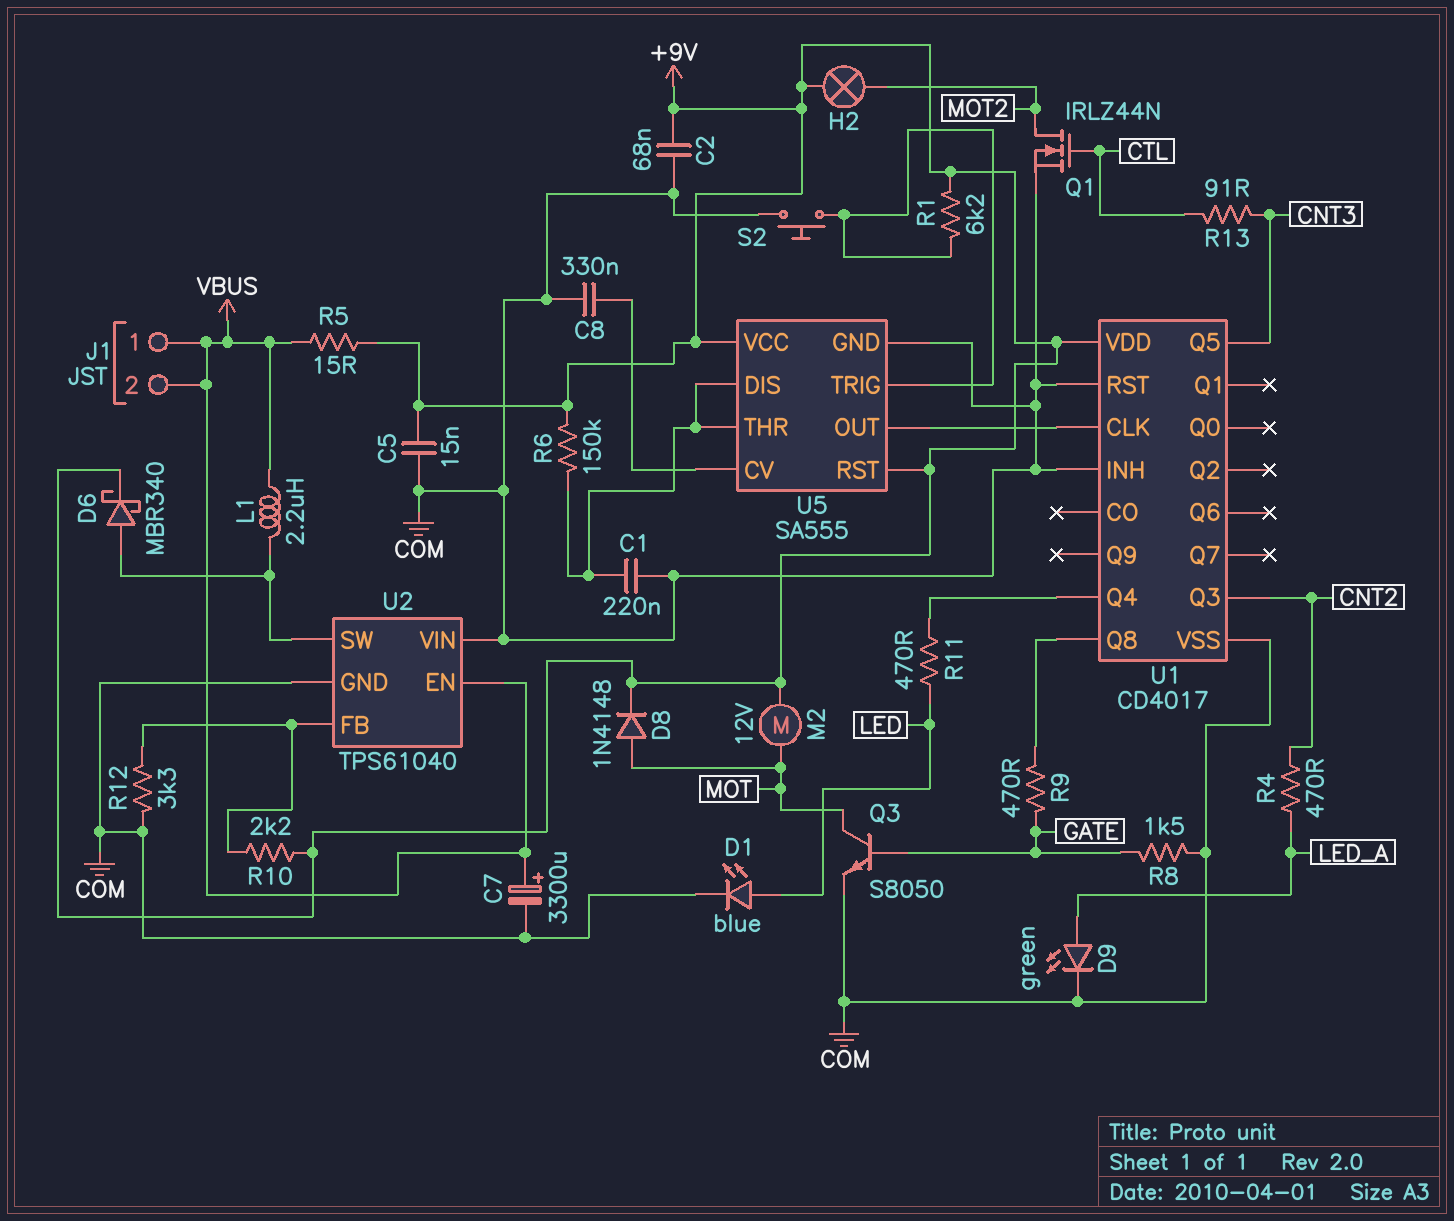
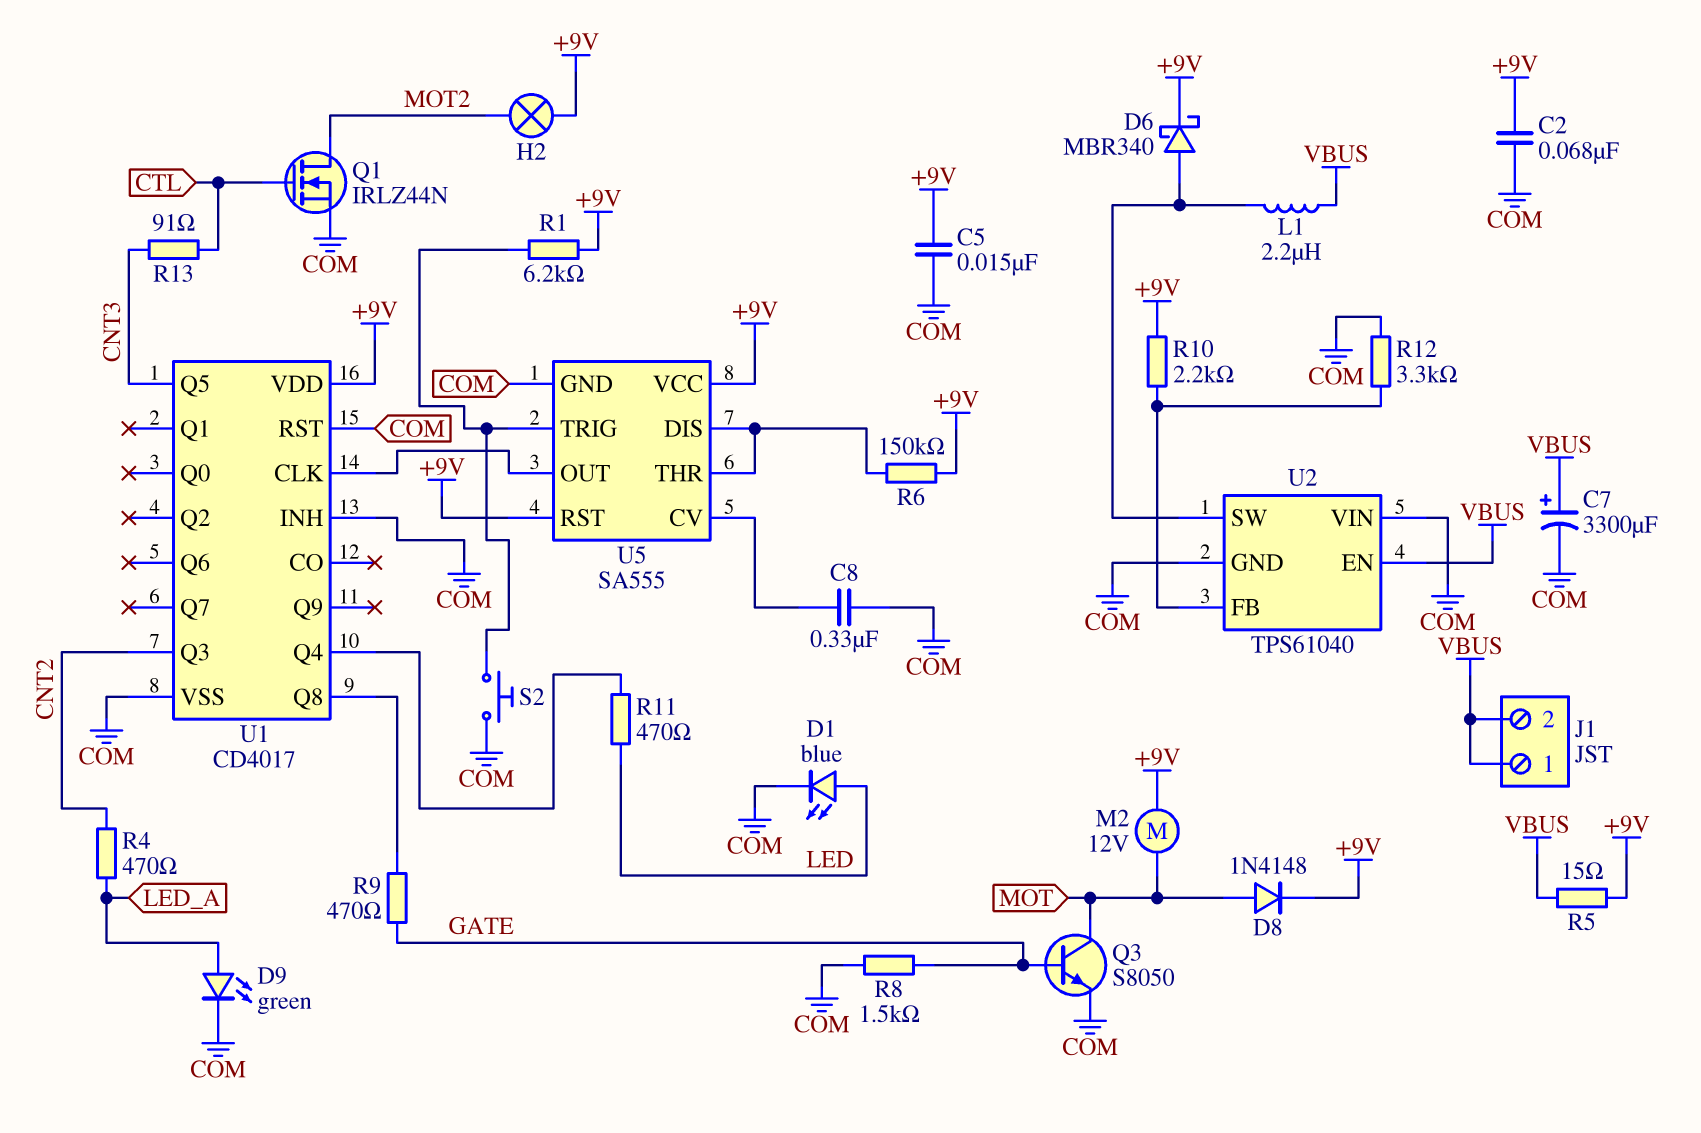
C1: 220nF (COM, U5/DIS) -> none

